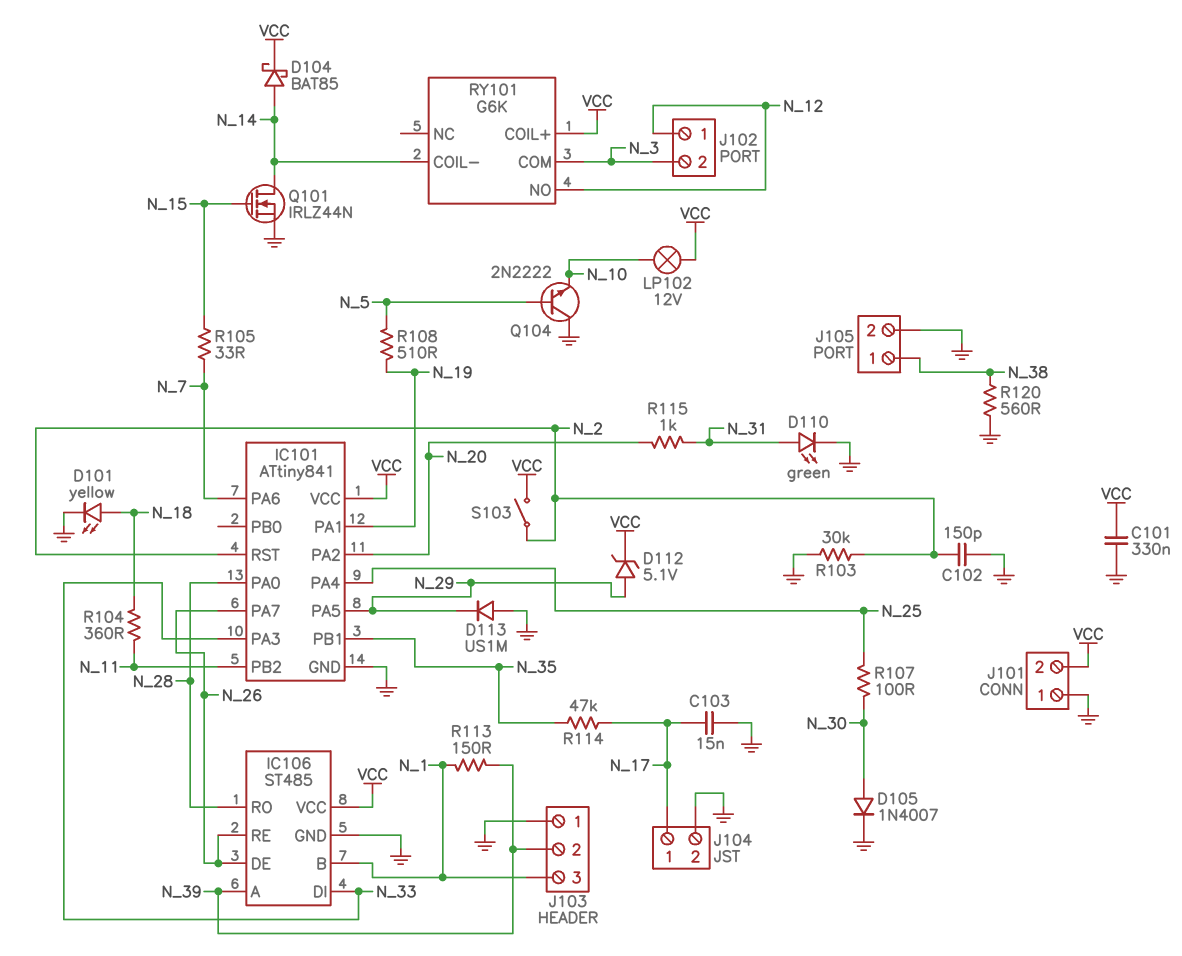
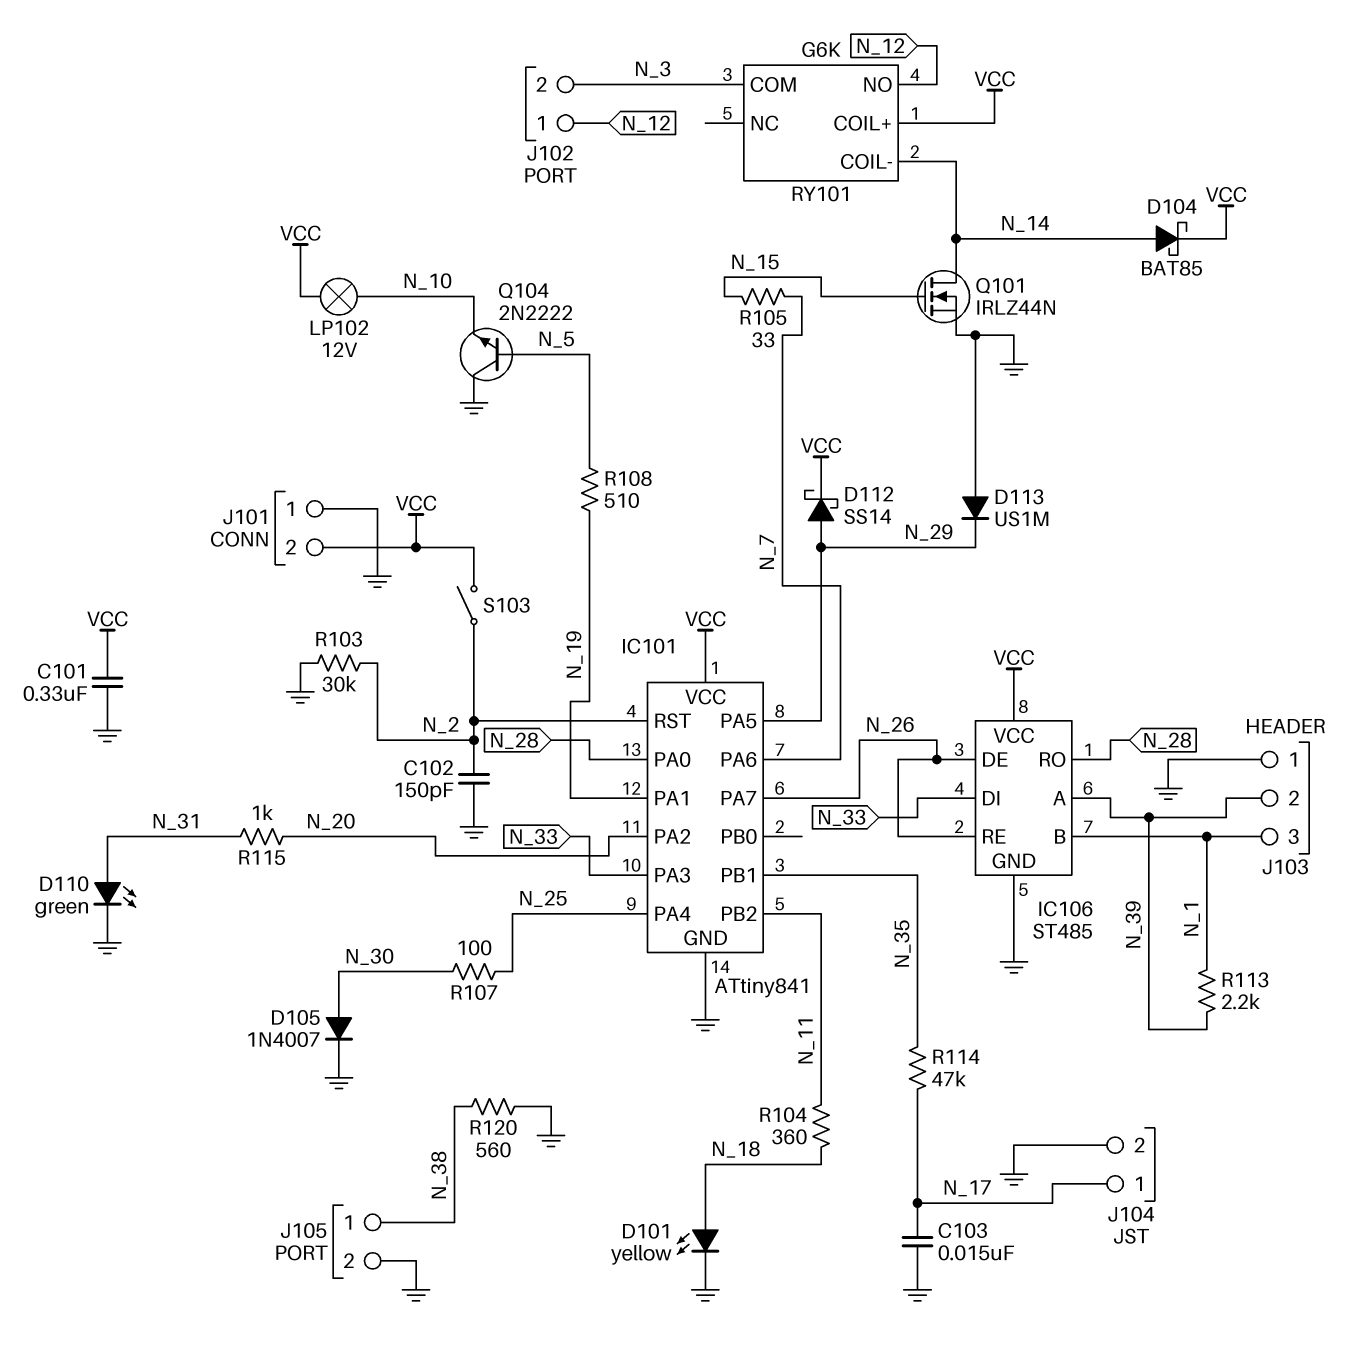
D112: zener 5.1V (A N_29, K VCC) -> schottky SS14 (A N_29, K VCC)
R113: 150 (N_1, N_39) -> 2.2k (N_1, N_39)

